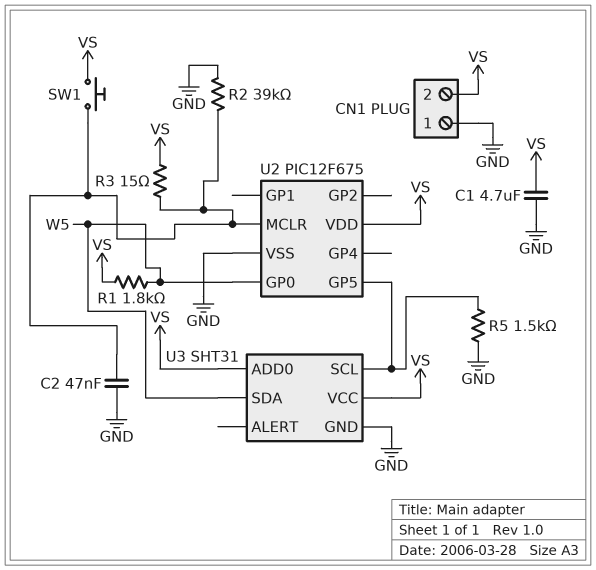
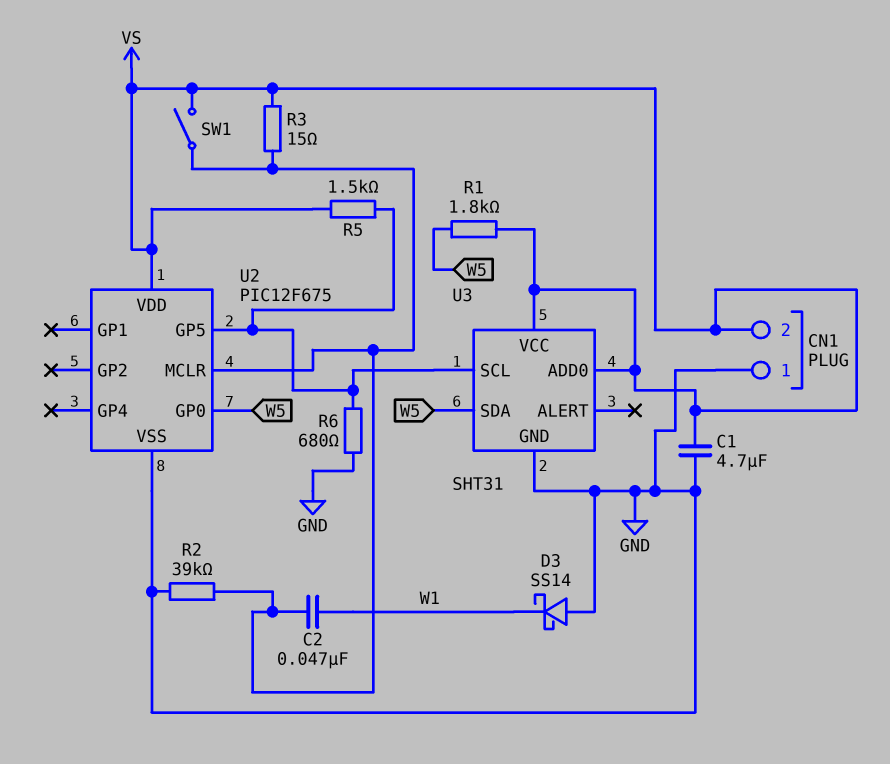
C2: 47nF (GND, U2/MCLR) -> 47nF (U2/MCLR, W1)
D3: none -> schottky SS14 (A GND, K W1)
R5: 1.5k (GND, U2/GP5) -> 1.5k (U2/GP5, VS)
R6: none -> 680 (GND, U2/GP5)
SW1: button (U2/MCLR, VS) -> switch (U2/MCLR, VS)

